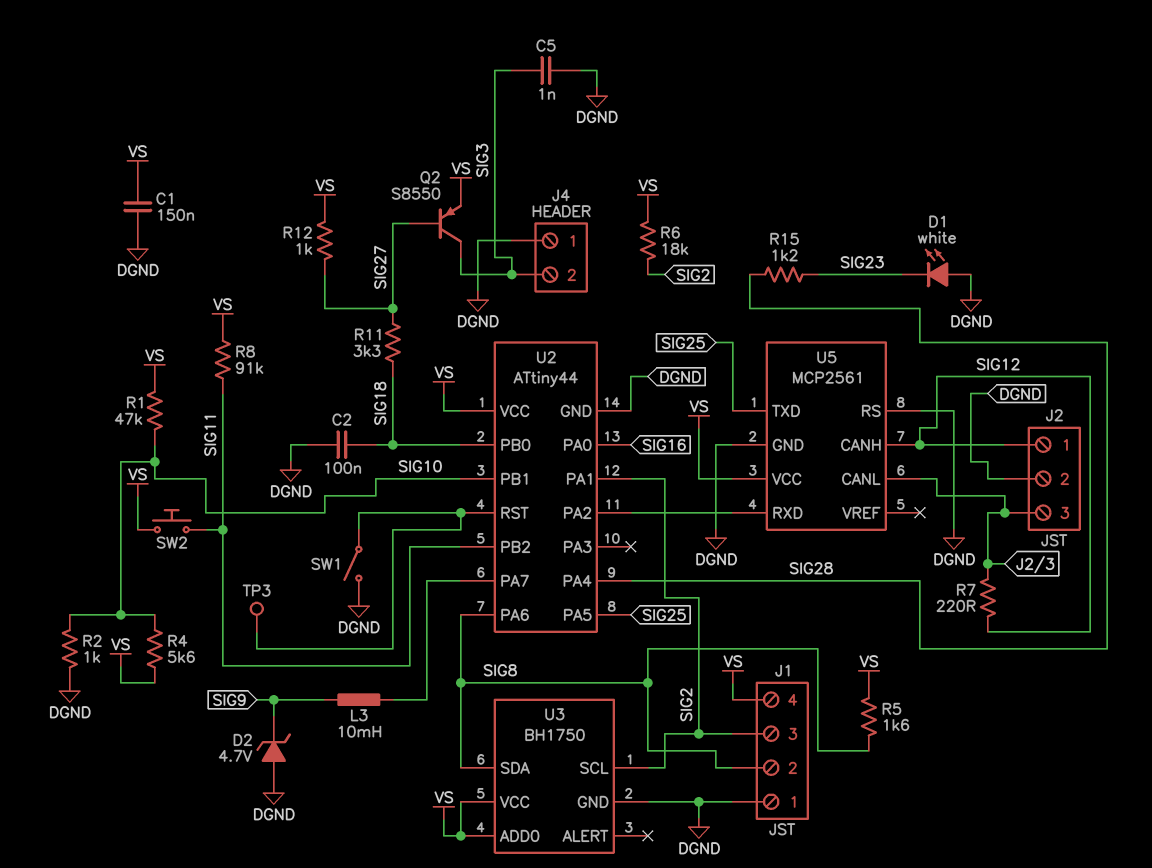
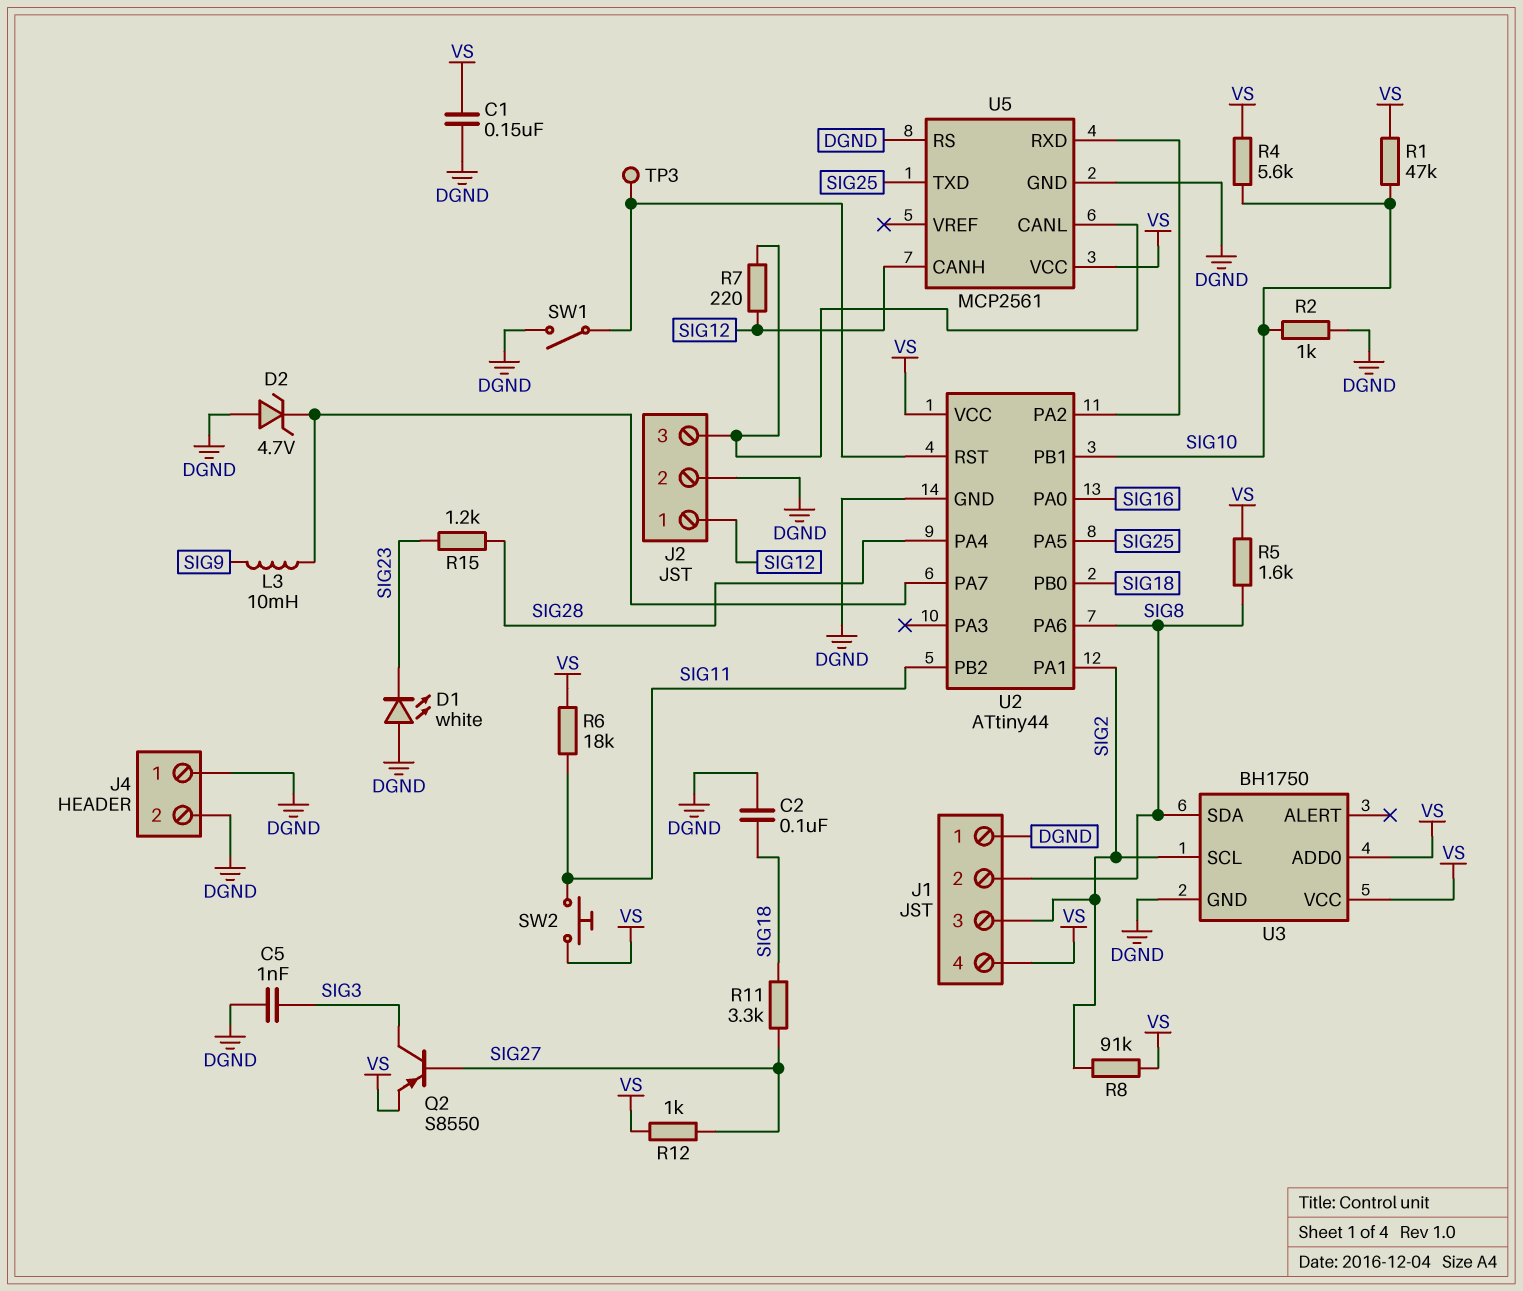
D2: zener 4.7V (A DGND, K SIG9) -> zener 4.7V (A DGND, K U2/PA7)
J4 pin 2: SIG3 -> DGND
R6: 18k (SIG2, VS) -> 18k (SIG11, VS)
R8: 91k (SIG11, VS) -> 91k (SIG2, VS)

